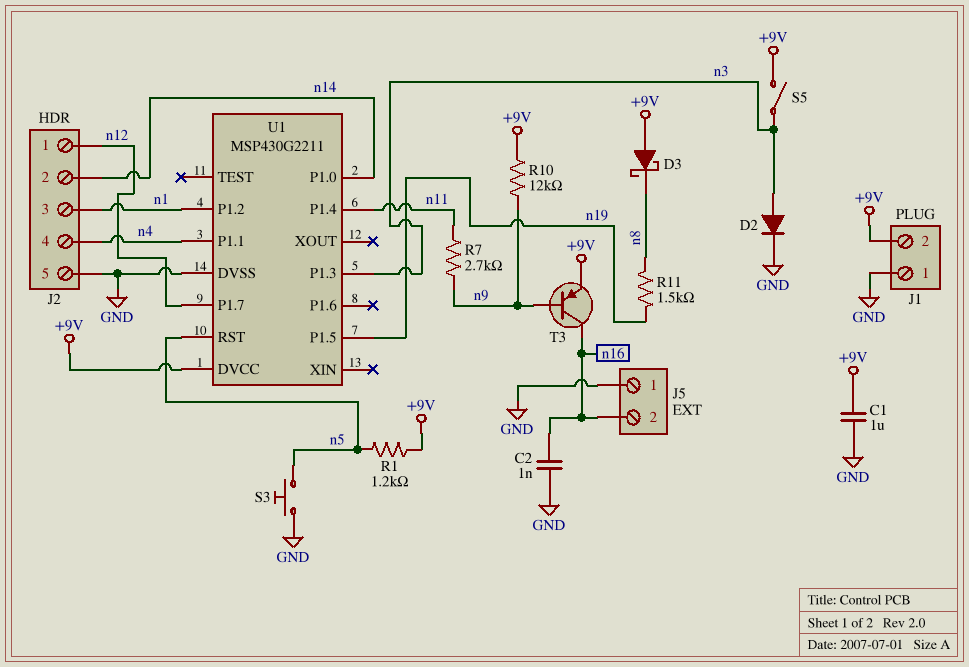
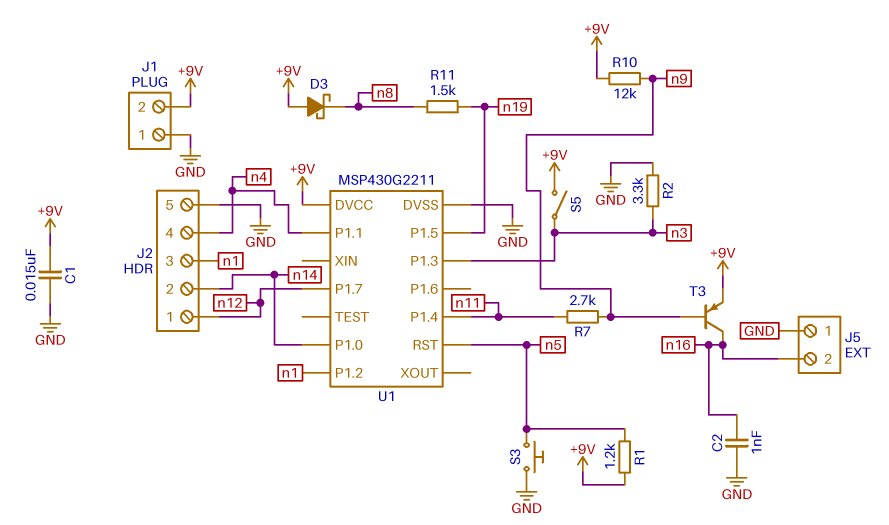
C1: 1uF (+9V, GND) -> 15nF (+9V, GND)
D2: diode (A n3, K GND) -> none
R2: none -> 3.3k (GND, n3)

